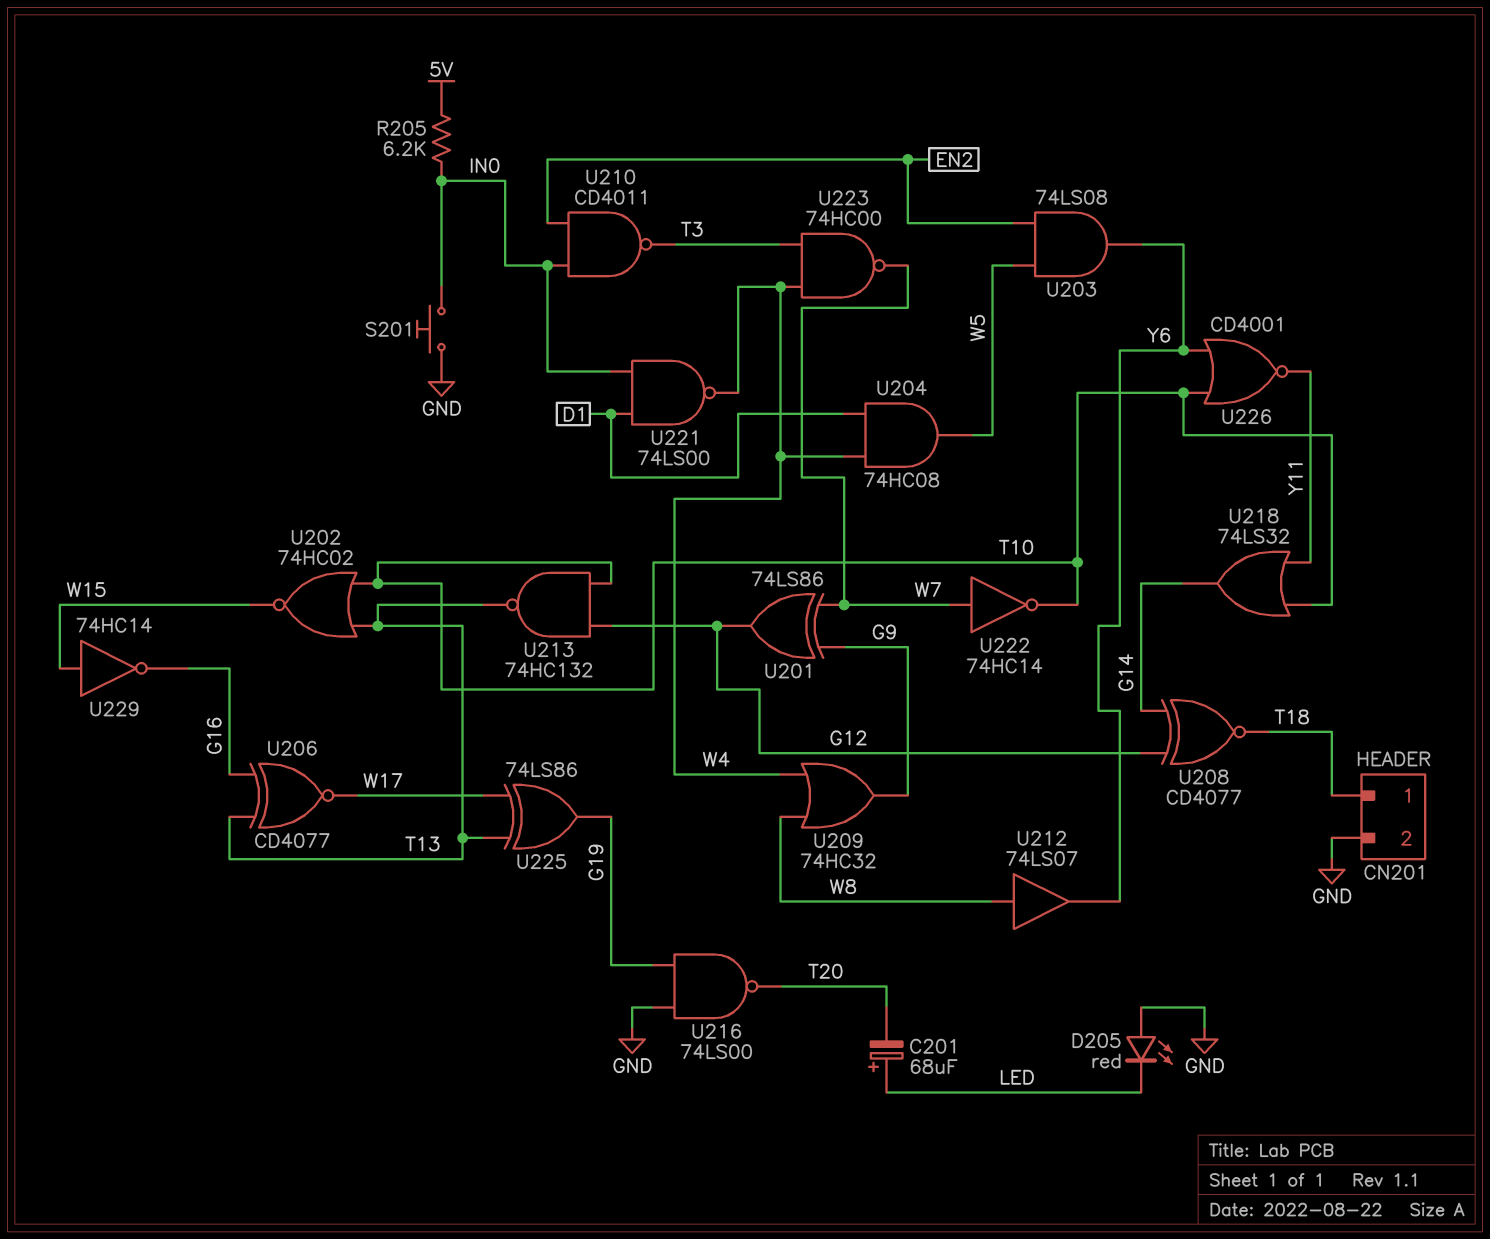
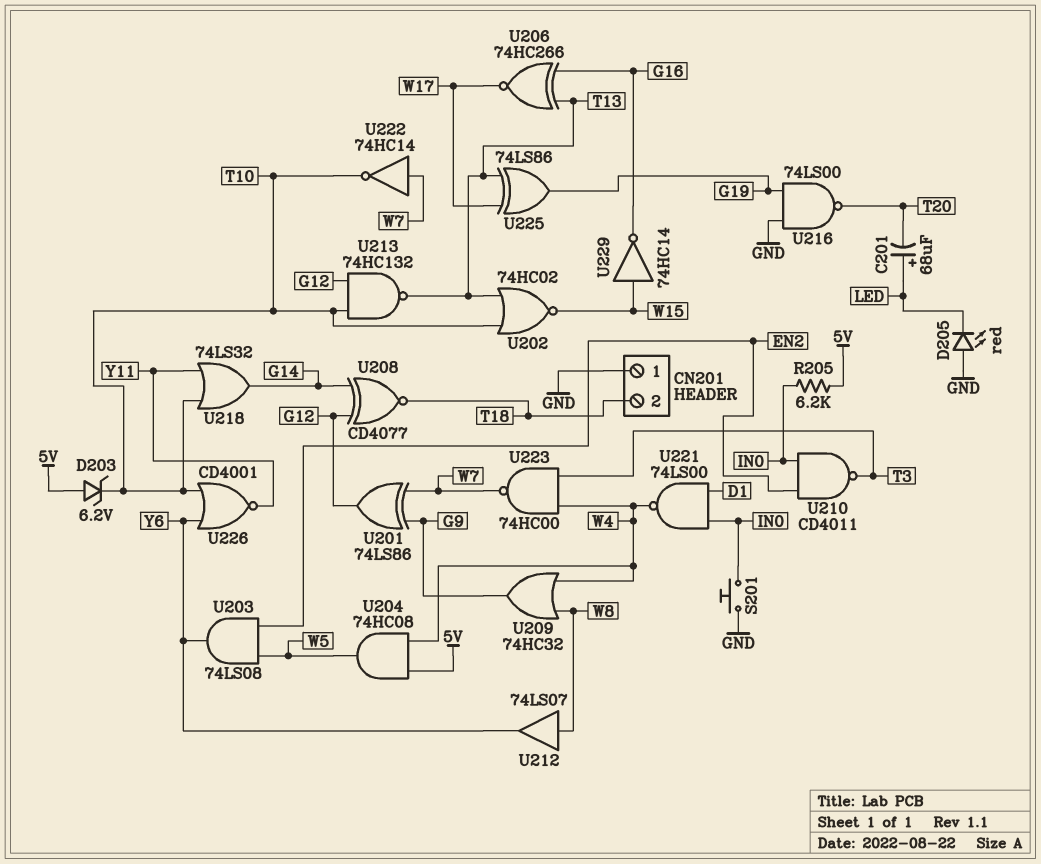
CN201 pin 1: T18 -> GND
CN201 pin 2: GND -> T18
D203: none -> zener 6.2V (A 5V, K T10)
U204: AND 74HC08 (in D1, in W4, out W5) -> AND 74HC08 (in 5V, in W4, out W5)
U206: XNOR CD4077 (in G16, in T13, out W17) -> XNOR 74HC266 (in G16, in T13, out W17)

